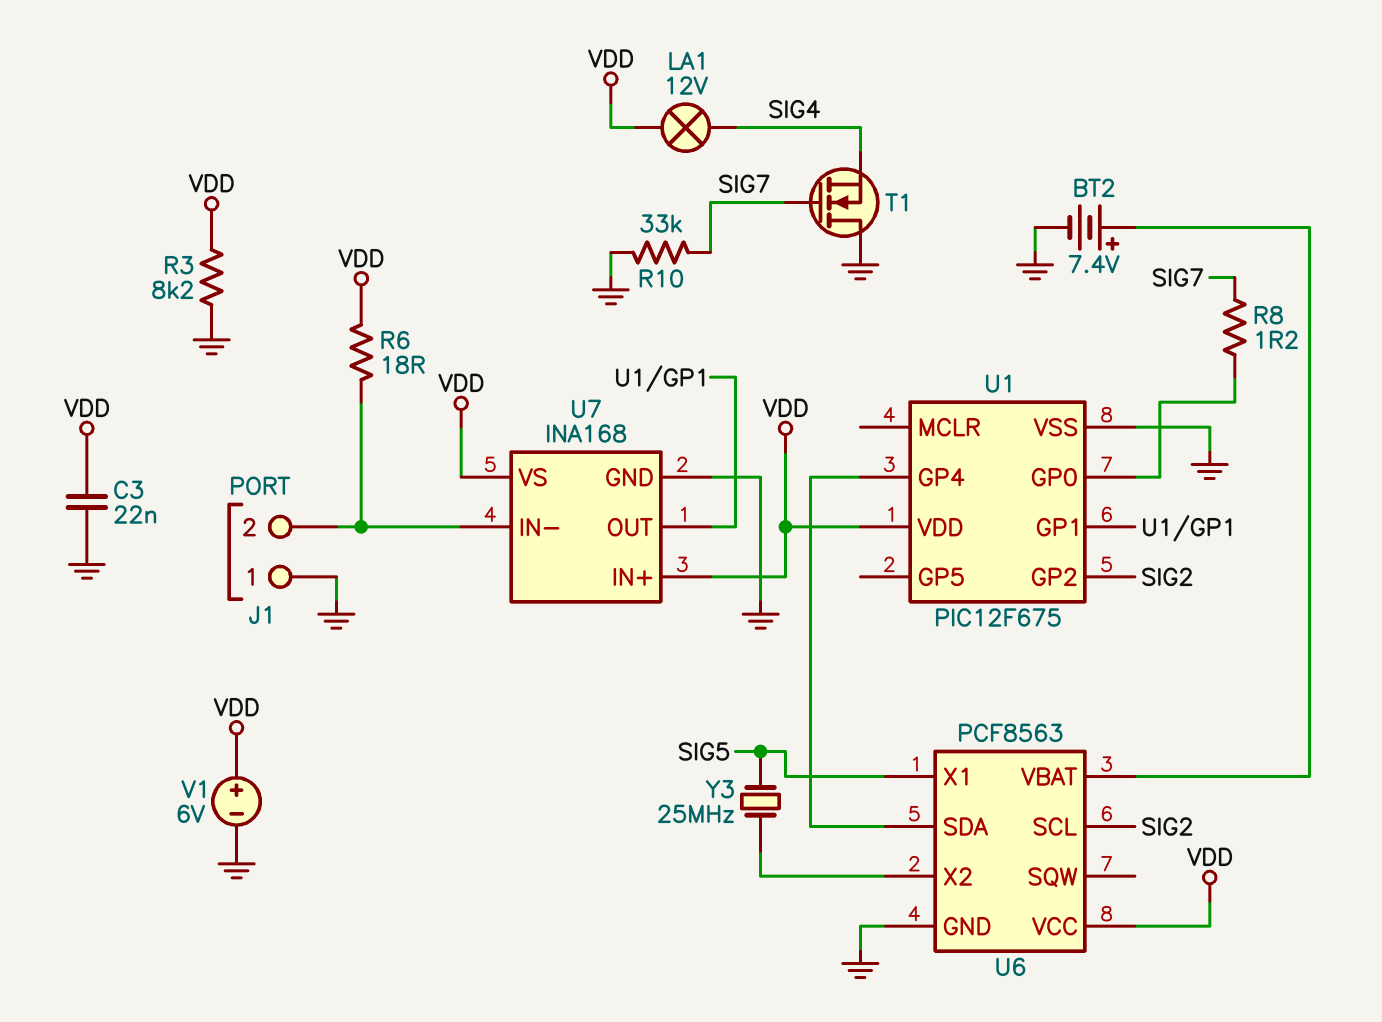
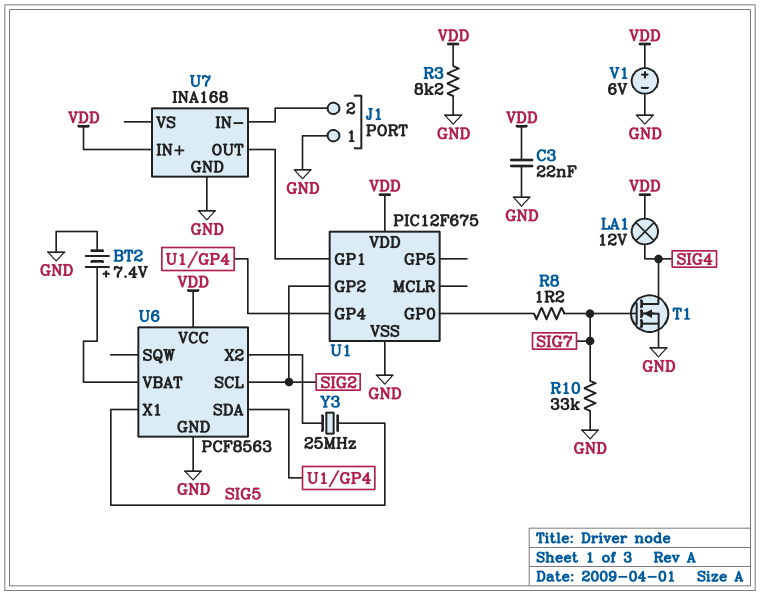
R6: 18 (J1/2, VDD) -> none
T1: NMOS (G SIG7, D GND, S SIG4) -> NMOS (G SIG7, D SIG4, S GND)
U7 pin VS: VDD -> none

